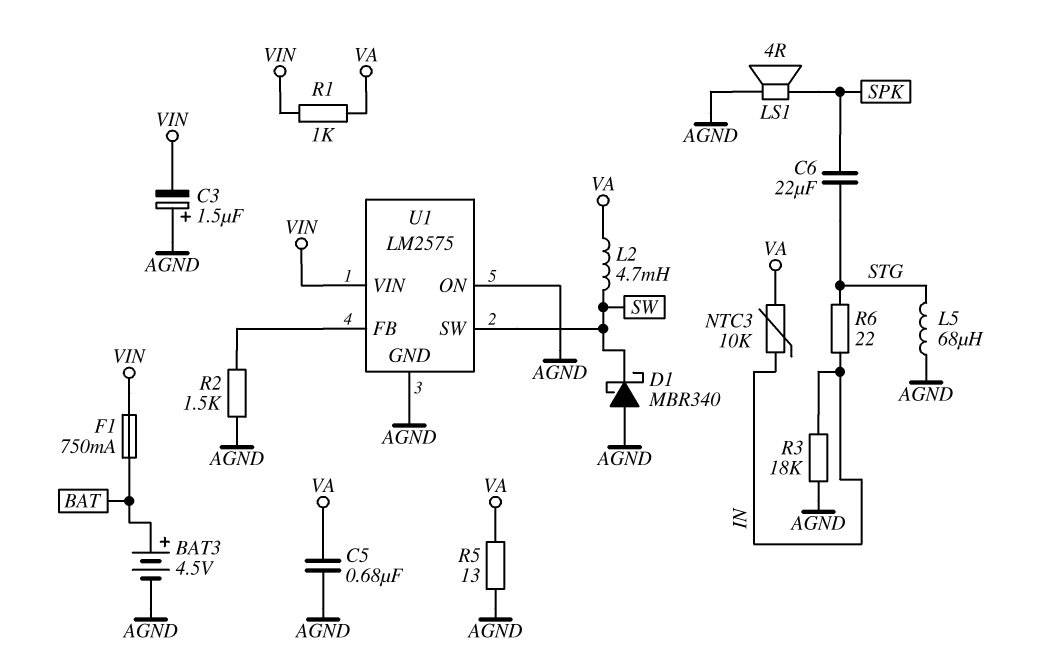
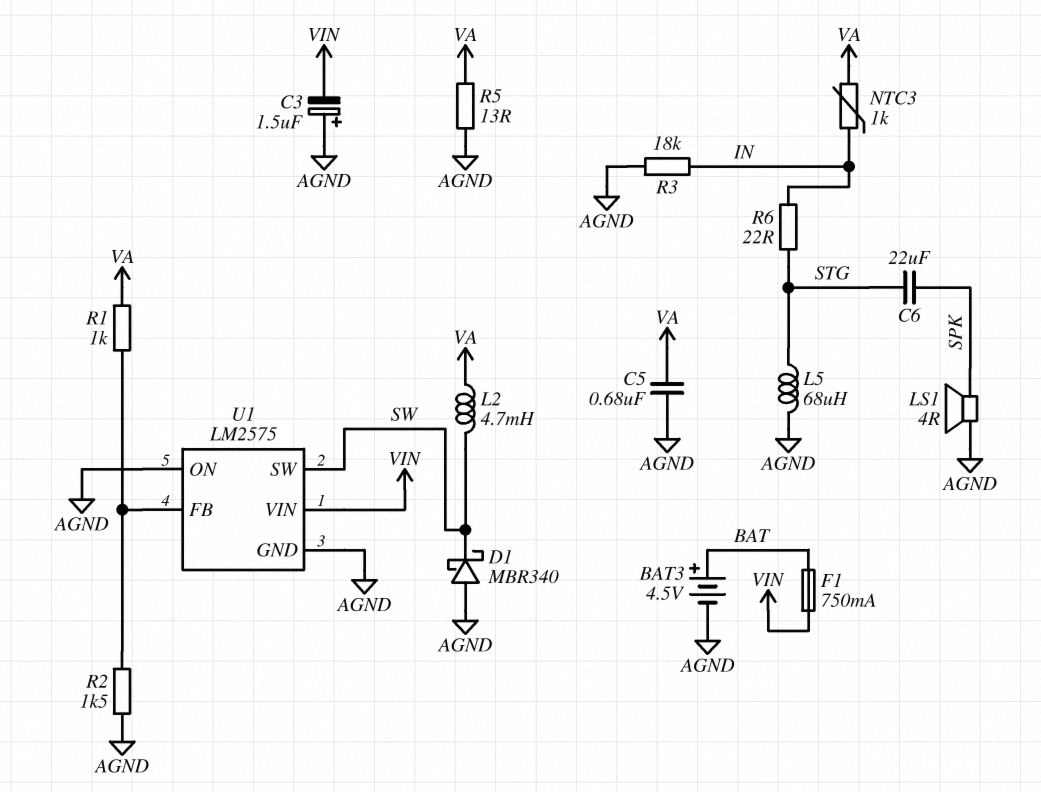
NTC3: 10k (IN, VA) -> 1k (IN, VA)
R1: 1k (VA, VIN) -> 1k (U1/FB, VA)

